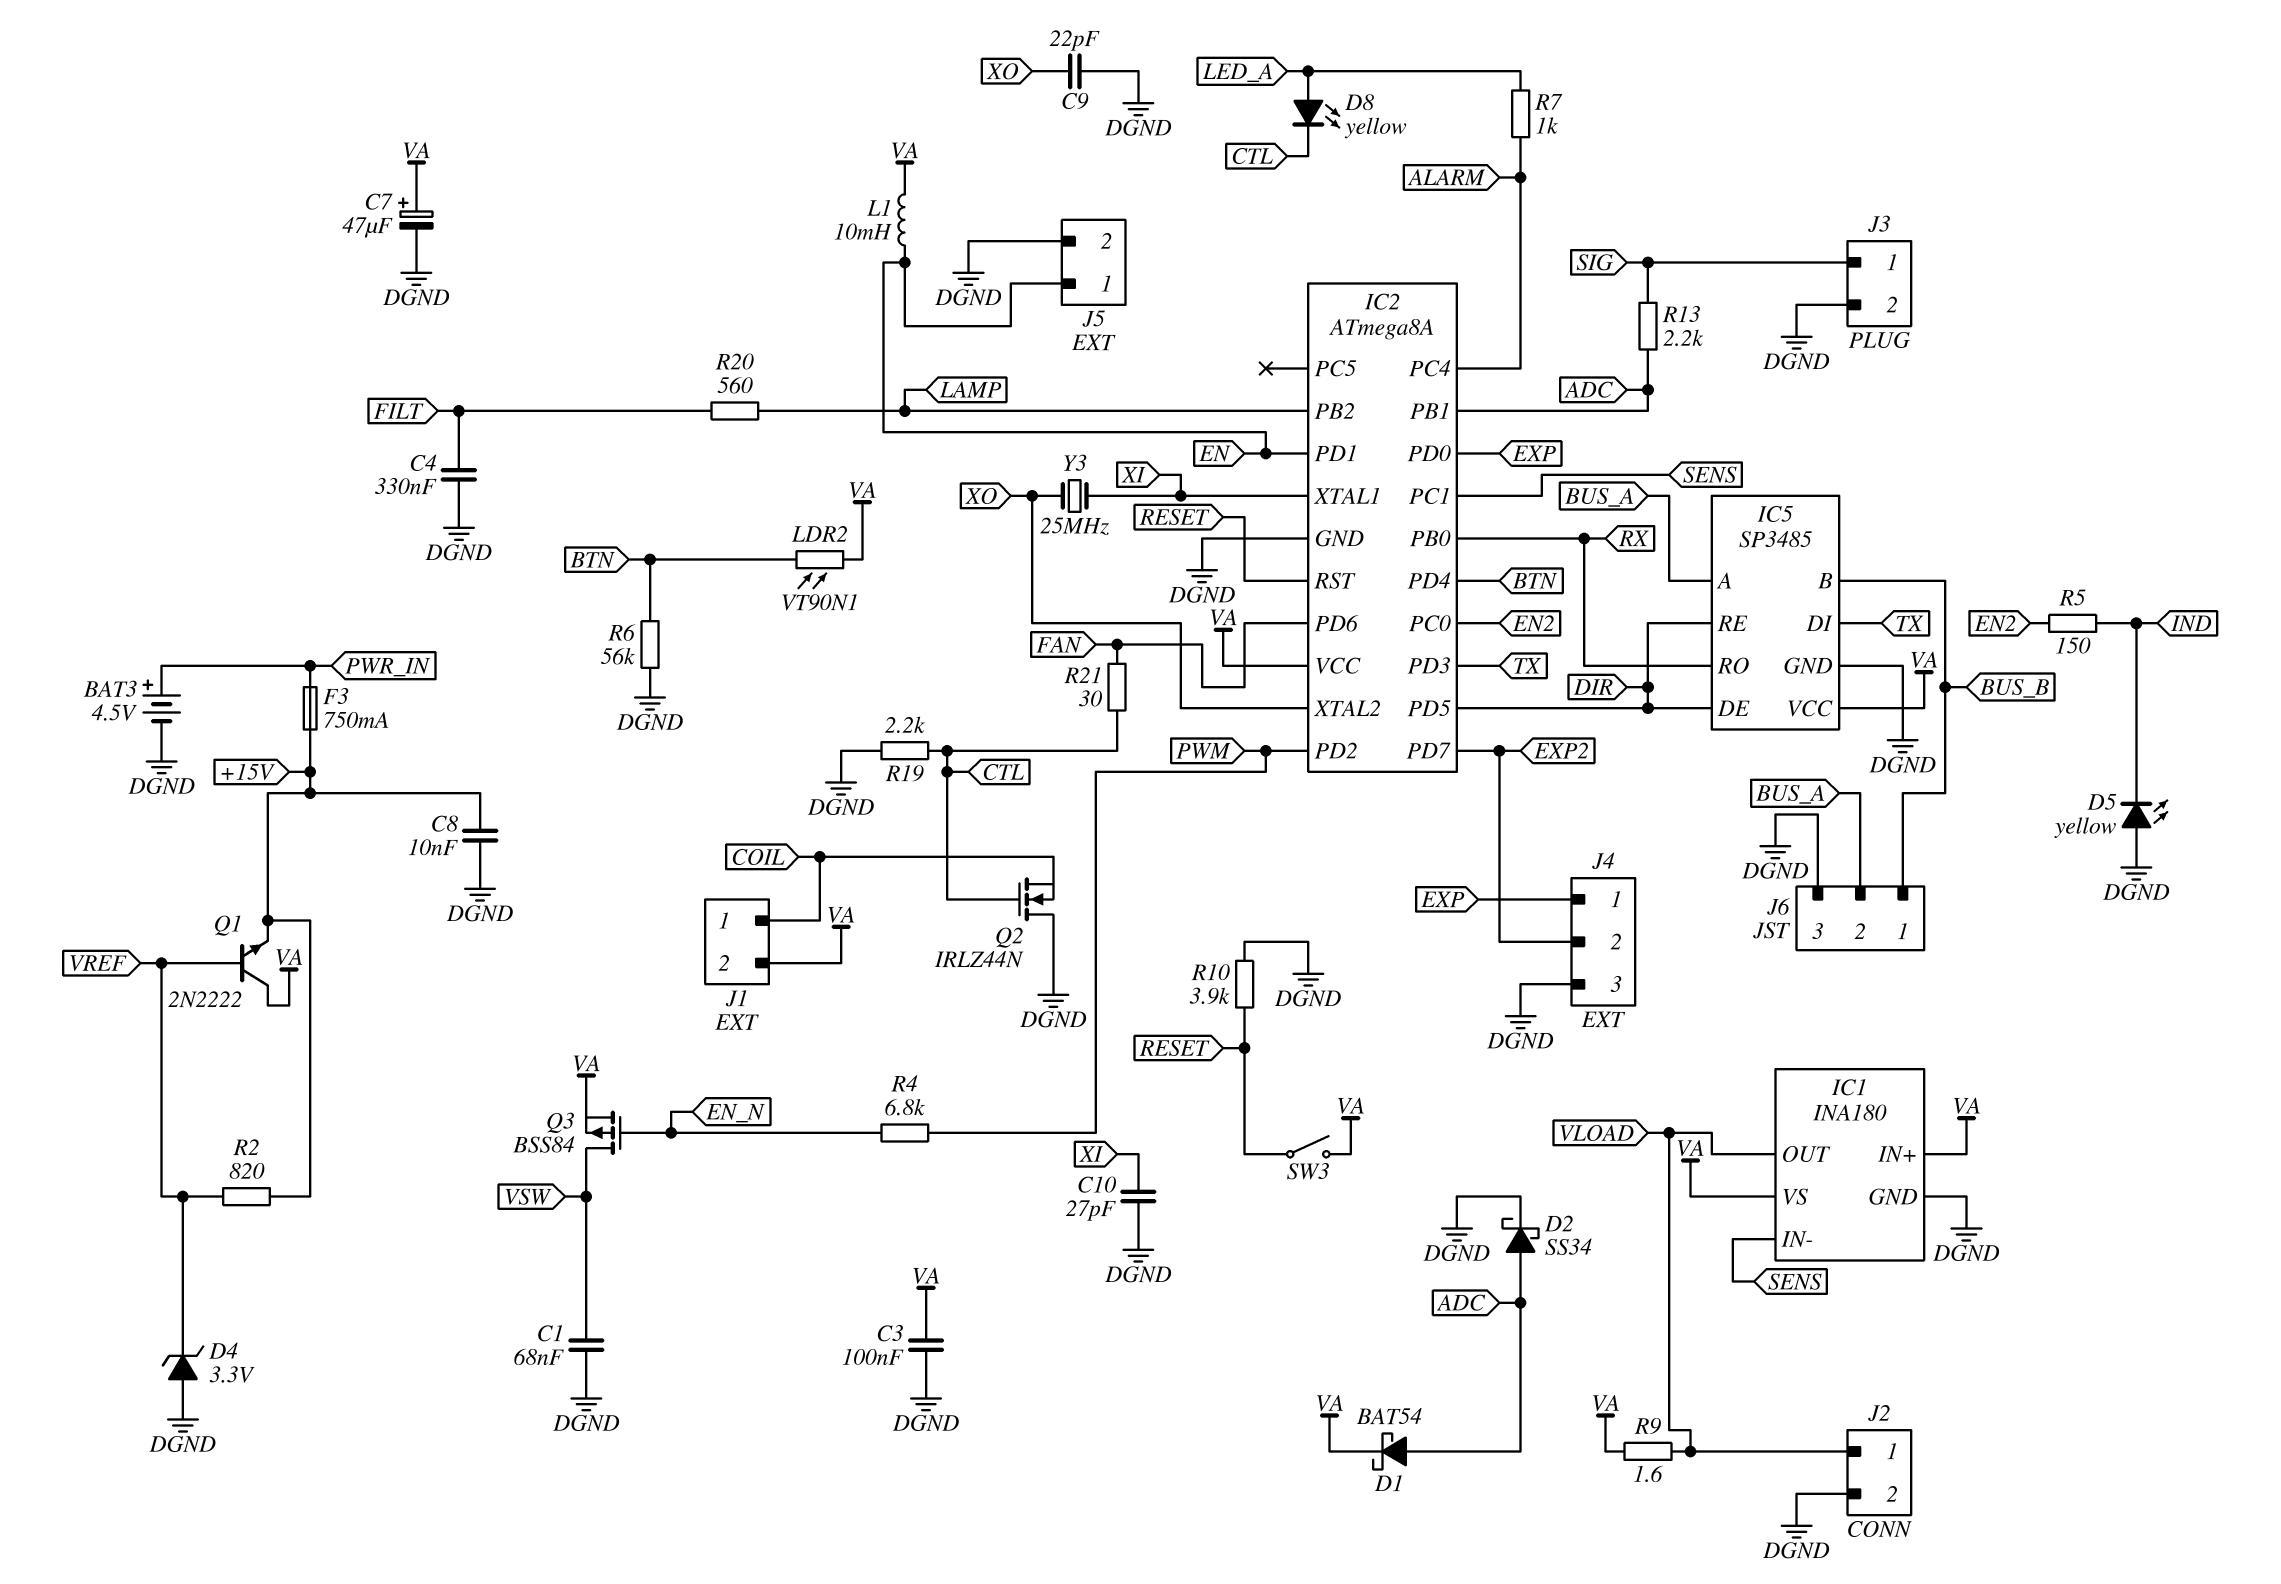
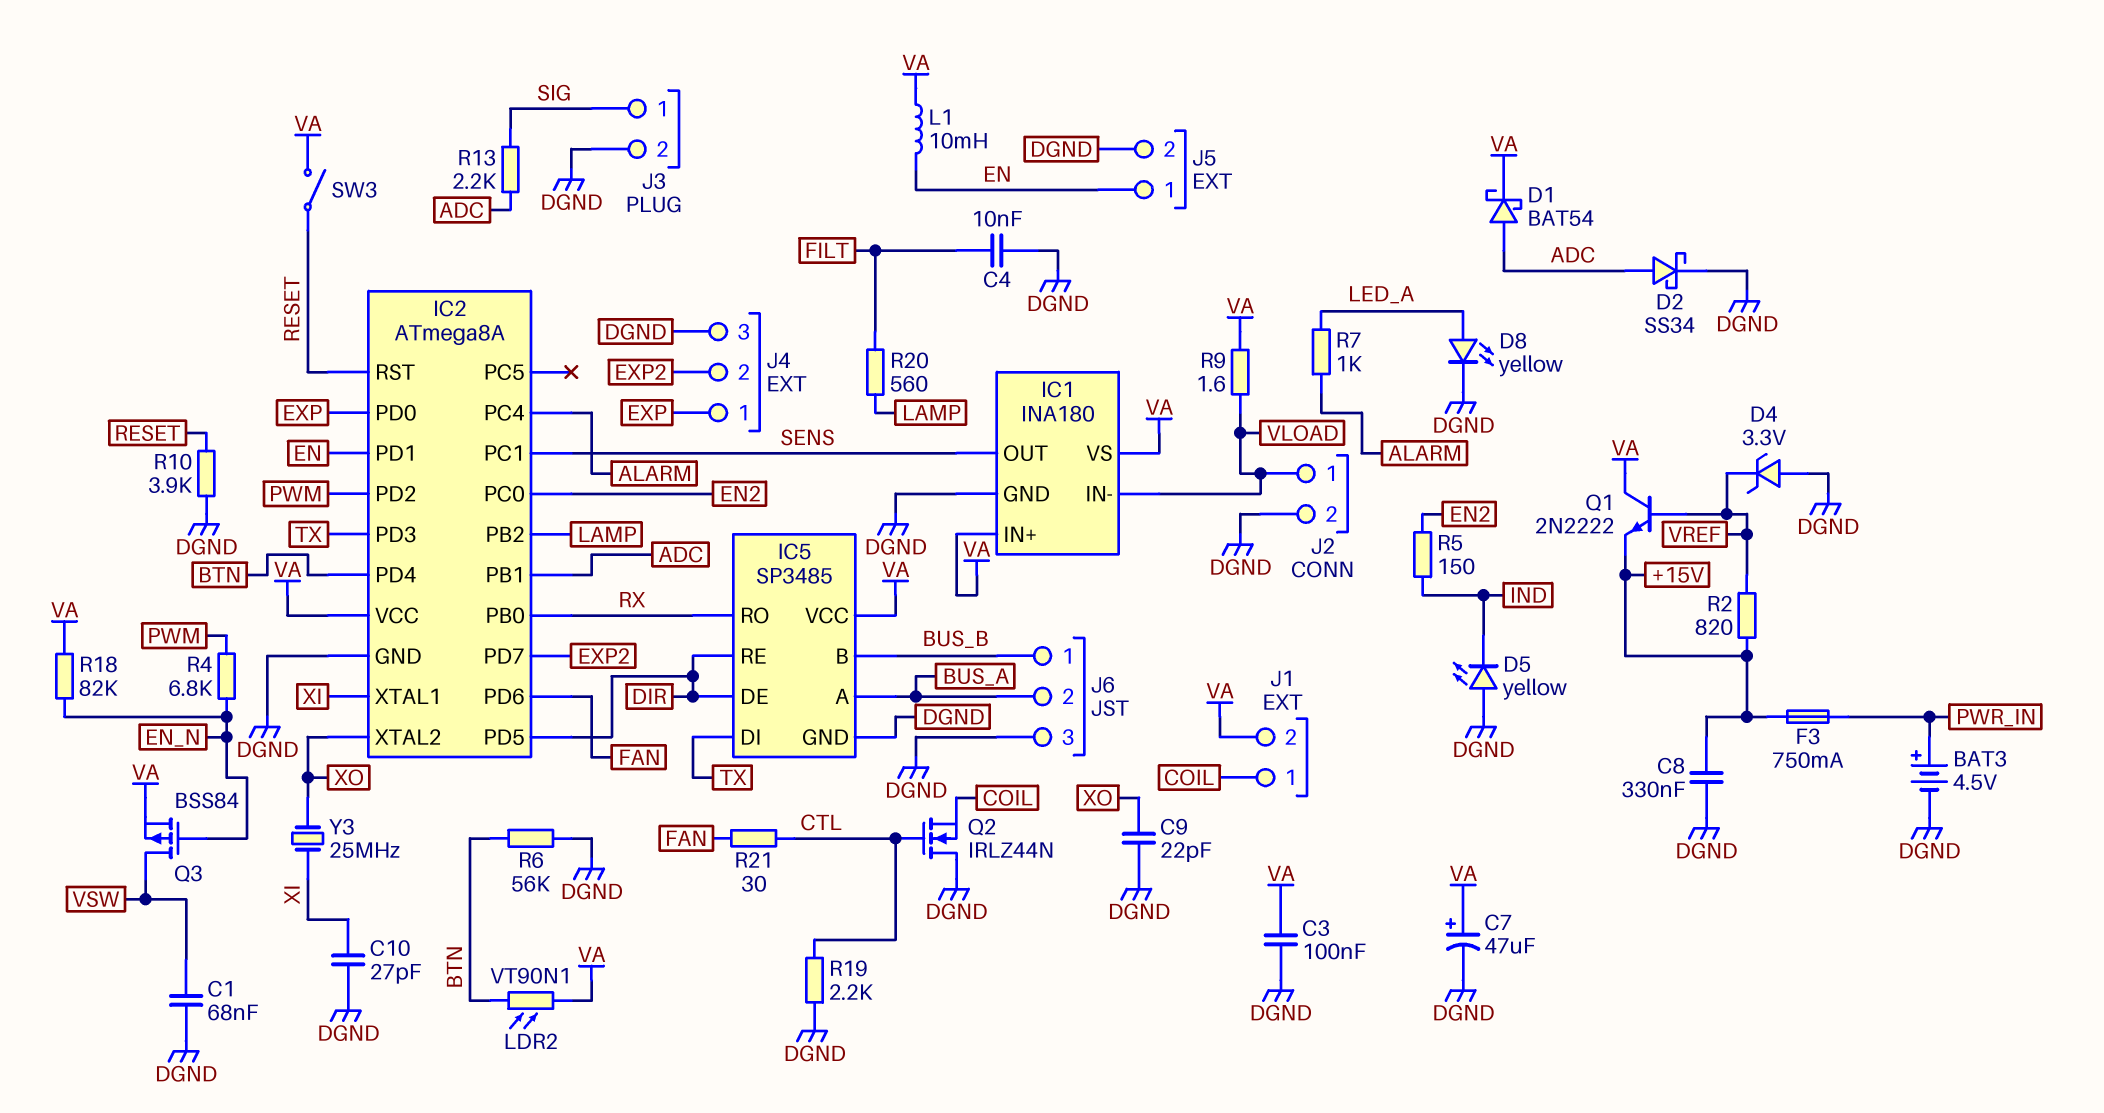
C4: 330nF (DGND, FILT) -> 10nF (DGND, FILT)
C8: 10nF (+15V, DGND) -> 330nF (+15V, DGND)
D8: LED yellow (A LED_A, K CTL) -> LED yellow (A LED_A, K DGND)
IC1 pin IN-: SENS -> VLOAD
IC1 pin OUT: VLOAD -> SENS
R18: none -> 82k (EN_N, VA)

